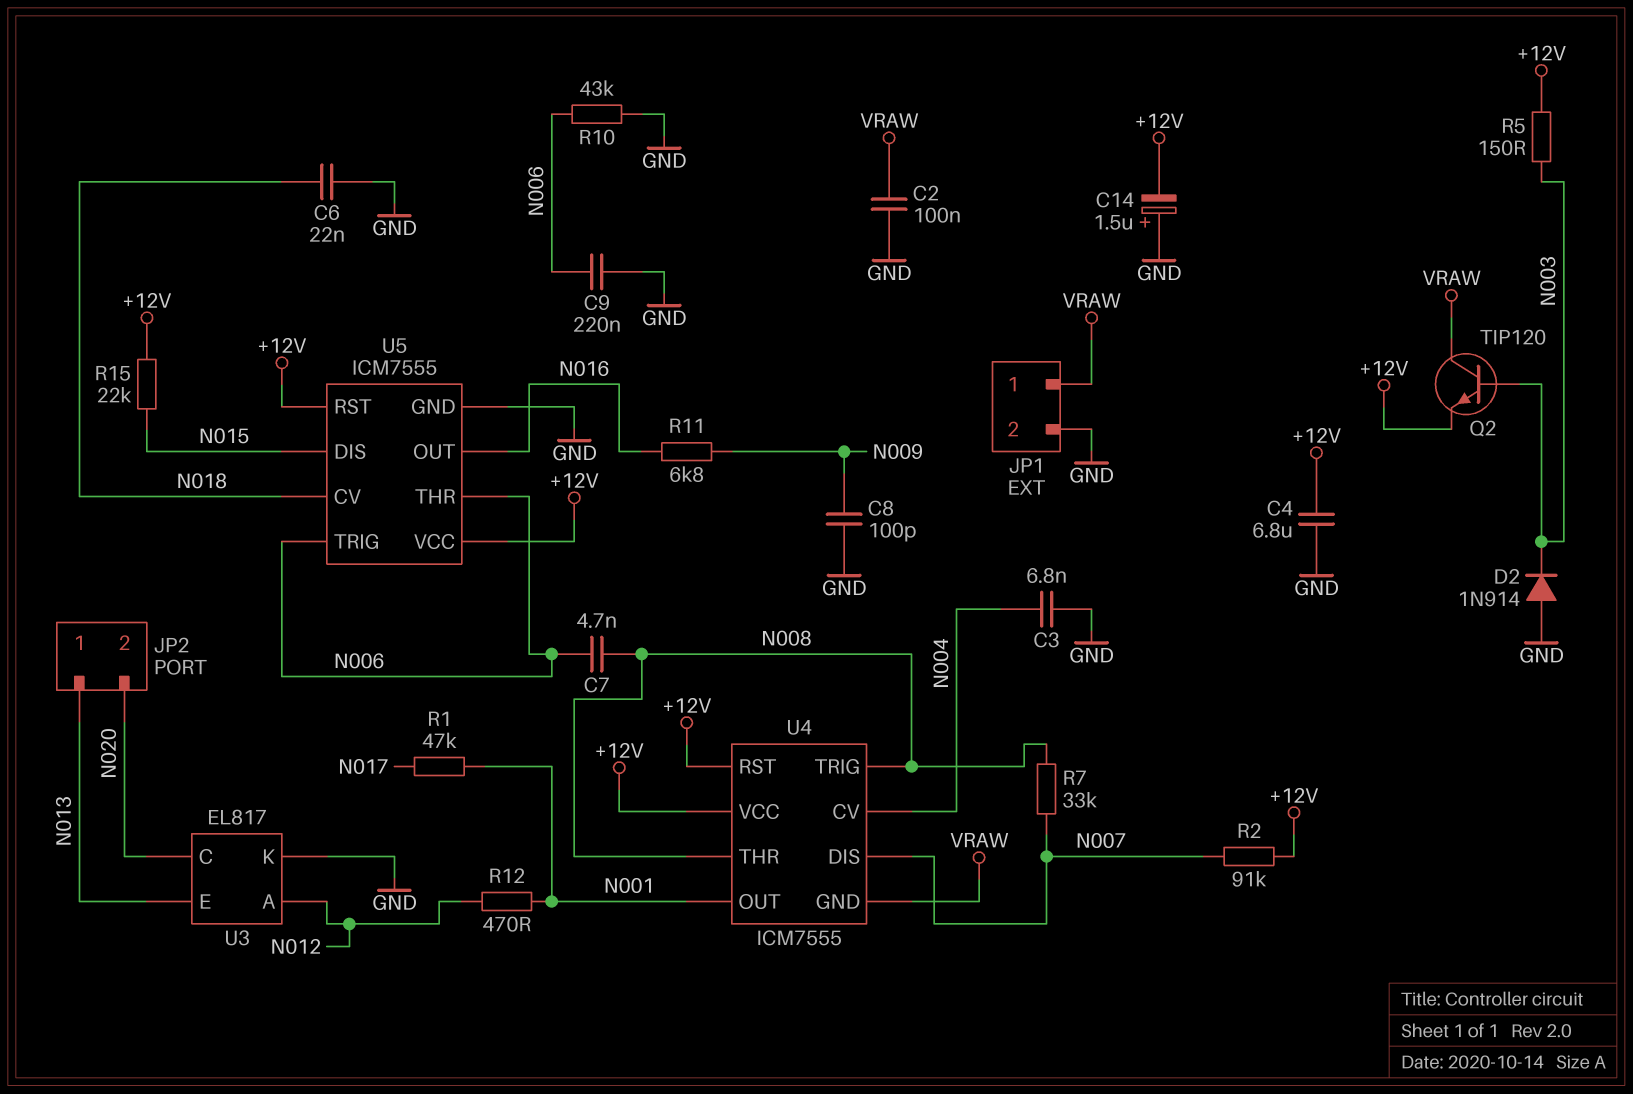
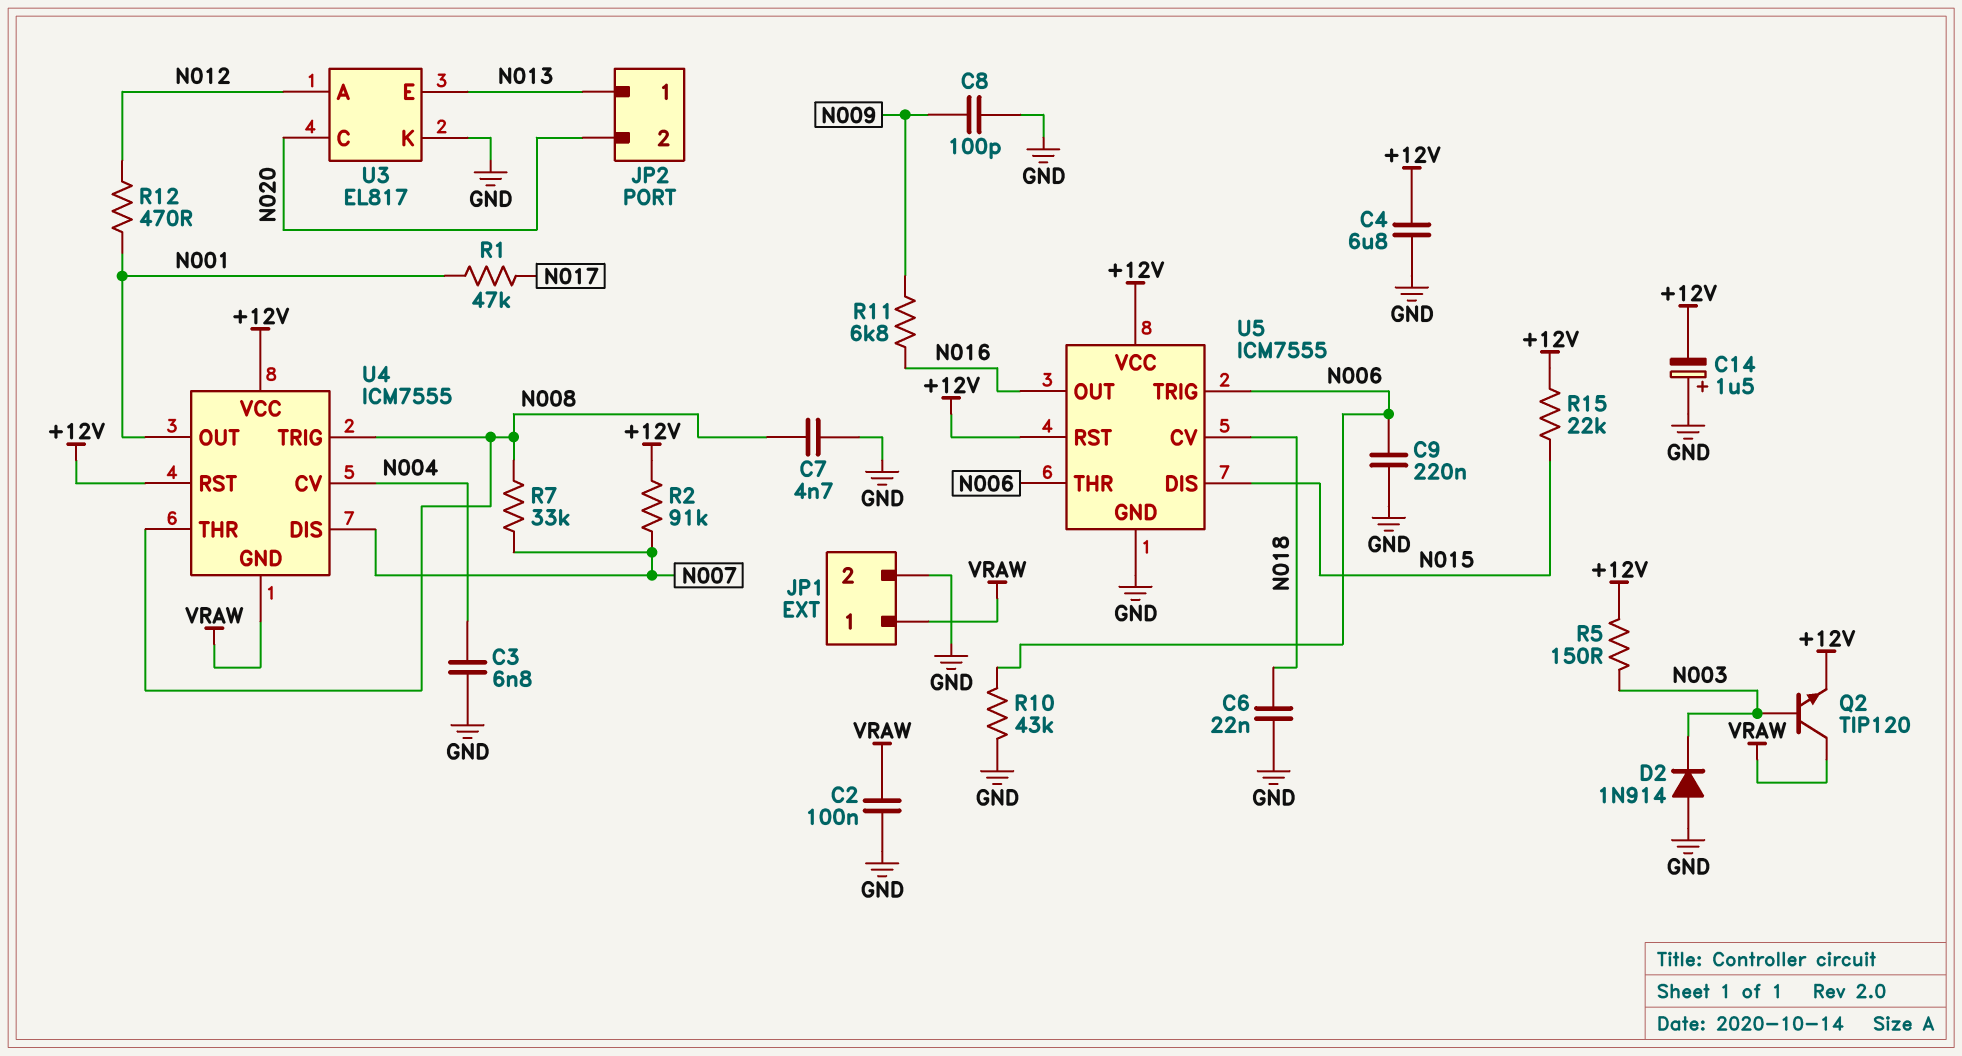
C7: 4.7nF (N006, N008) -> 4.7nF (GND, N008)

